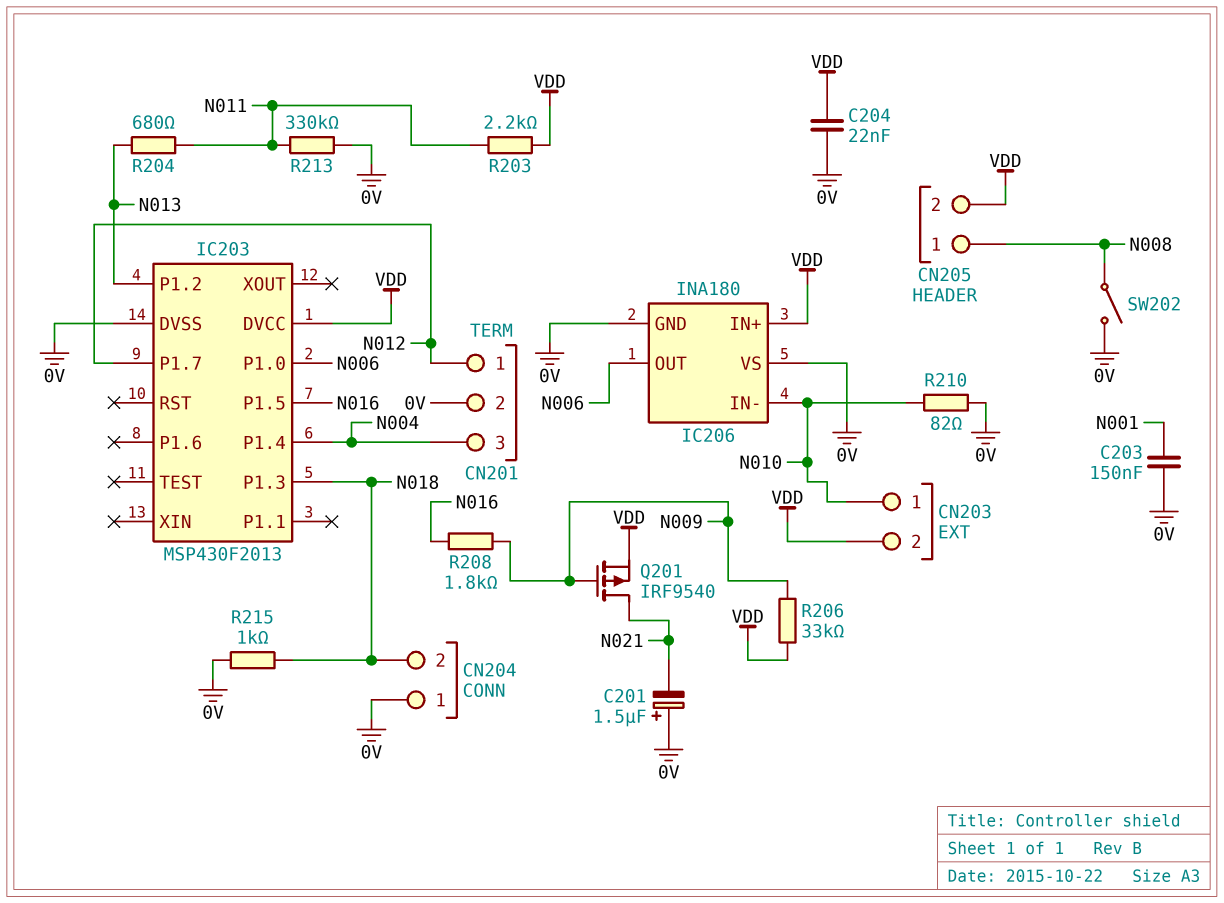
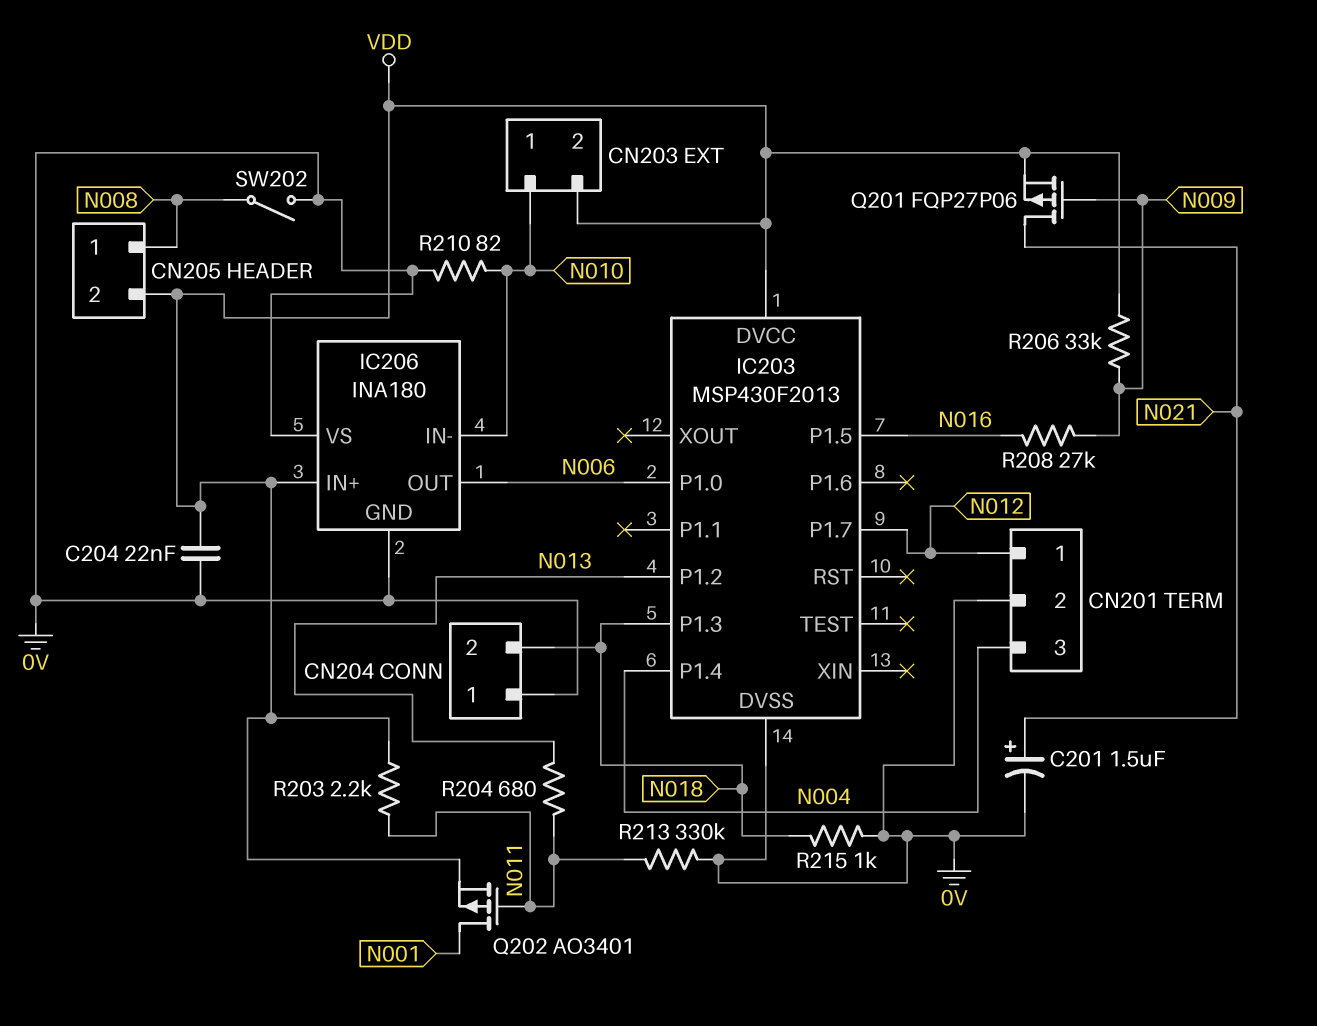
C201: 1.5uF (plus 0V, minus N021) -> 1.5uF (plus N021, minus 0V)
C203: 150nF (0V, N001) -> none
Q201: PMOS IRF9540 (G N009, D N021, S VDD) -> PMOS FQP27P06 (G N009, D N021, S VDD)
Q202: none -> PMOS AO3401 (G N011, D N001, S VDD)
R208: 1.8k (N009, N016) -> 27k (N009, N016)

